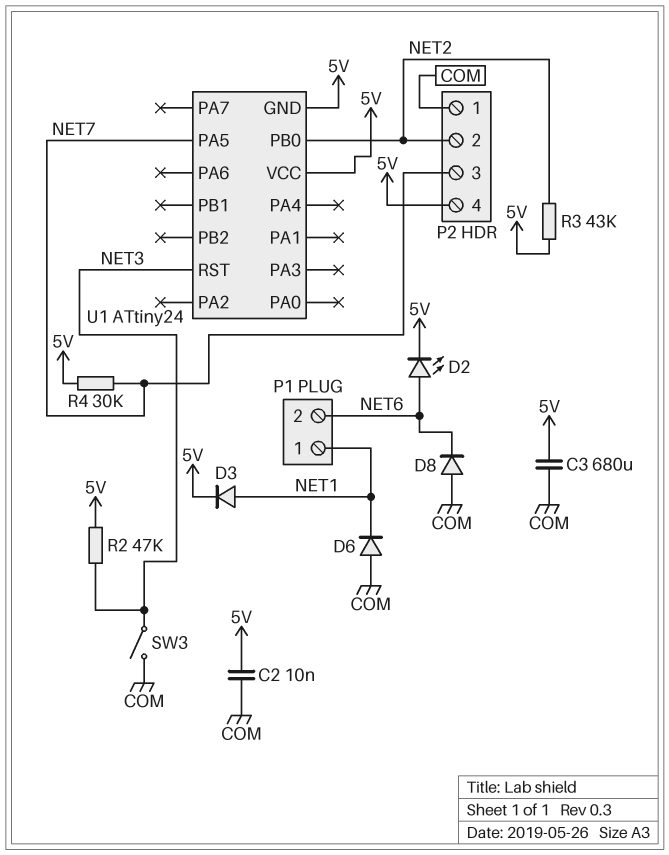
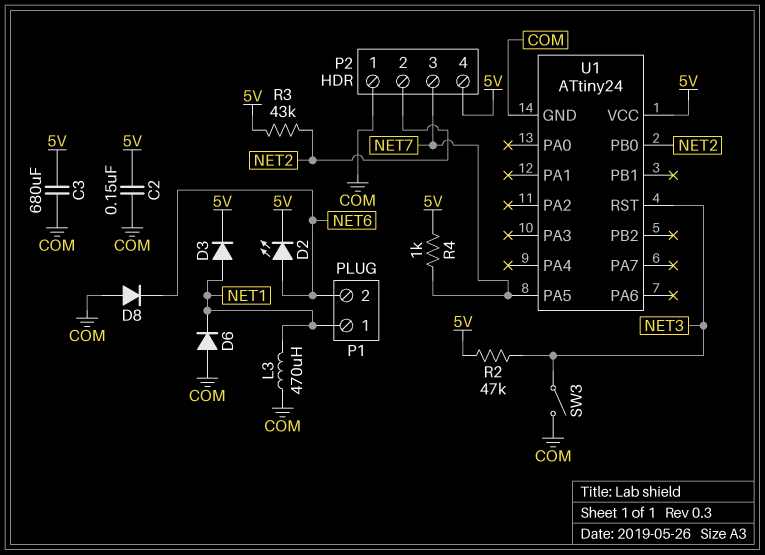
C2: 10nF (5V, COM) -> 150nF (5V, COM)
L3: none -> 470uH (COM, NET1)
R4: 30k (5V, NET7) -> 1k (5V, NET7)
U1 pin GND: 5V -> COM

